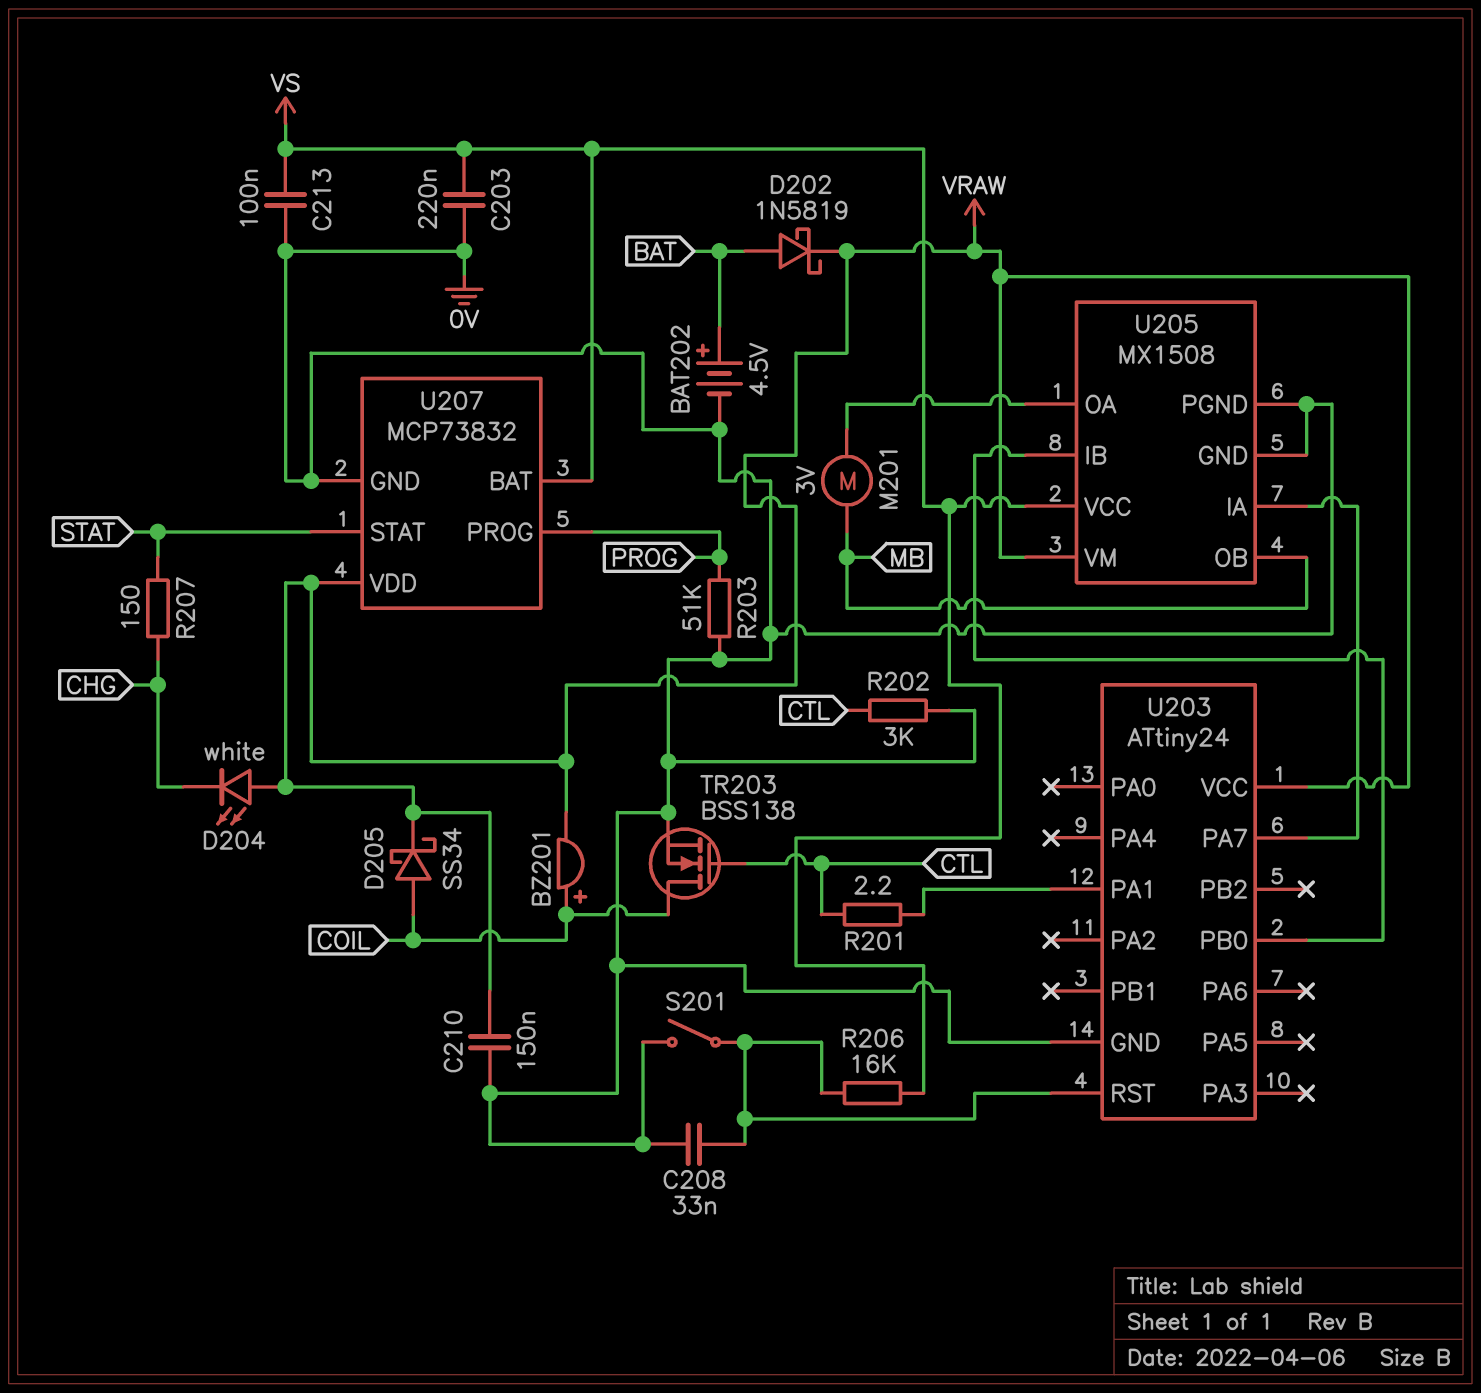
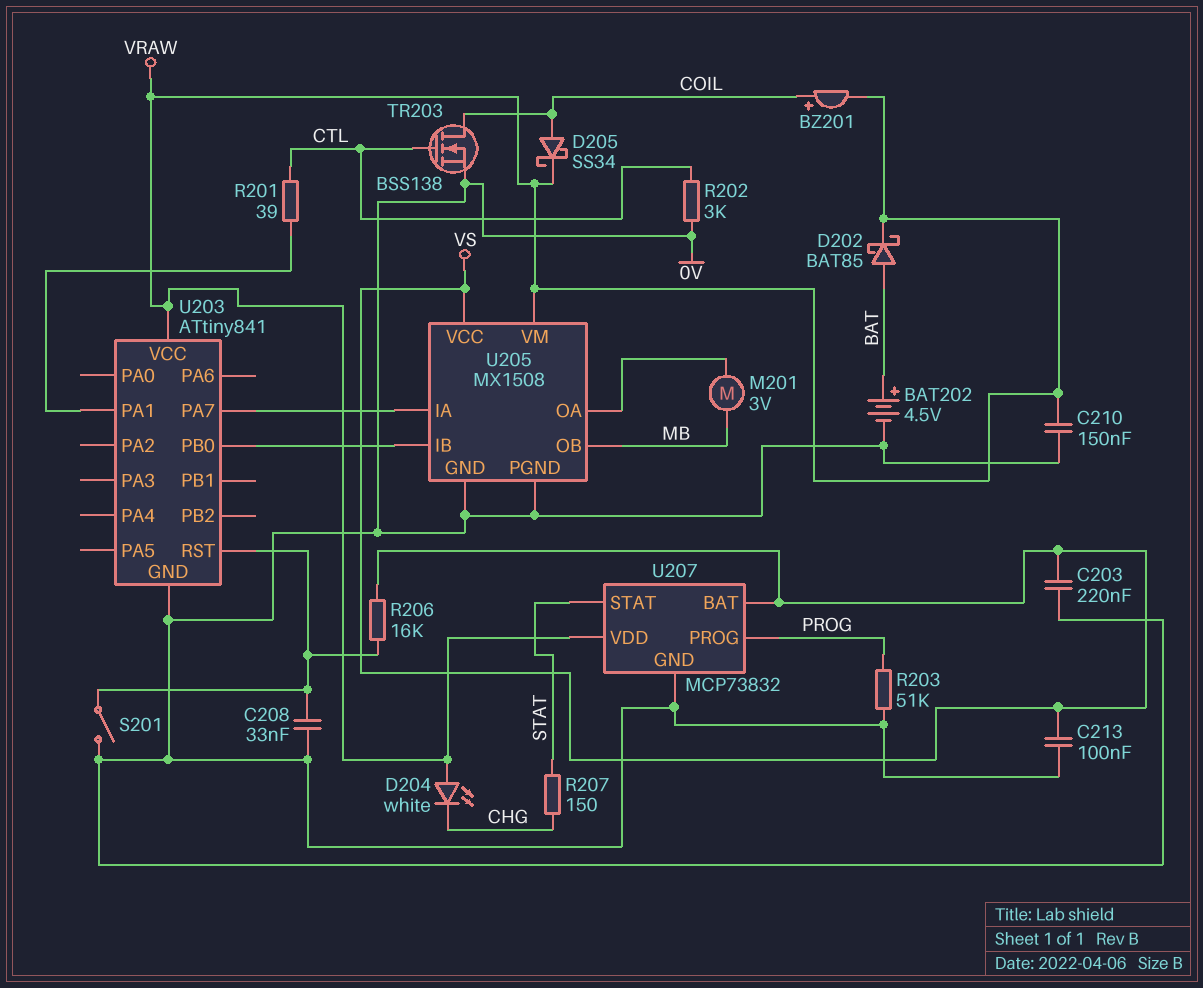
D202: schottky 1N5819 (A BAT, K VRAW) -> schottky BAT85 (A BAT, K VRAW)
R201: 2.2 (CTL, U203/PA1) -> 39 (CTL, U203/PA1)
U203: ATtiny24 -> ATtiny841

